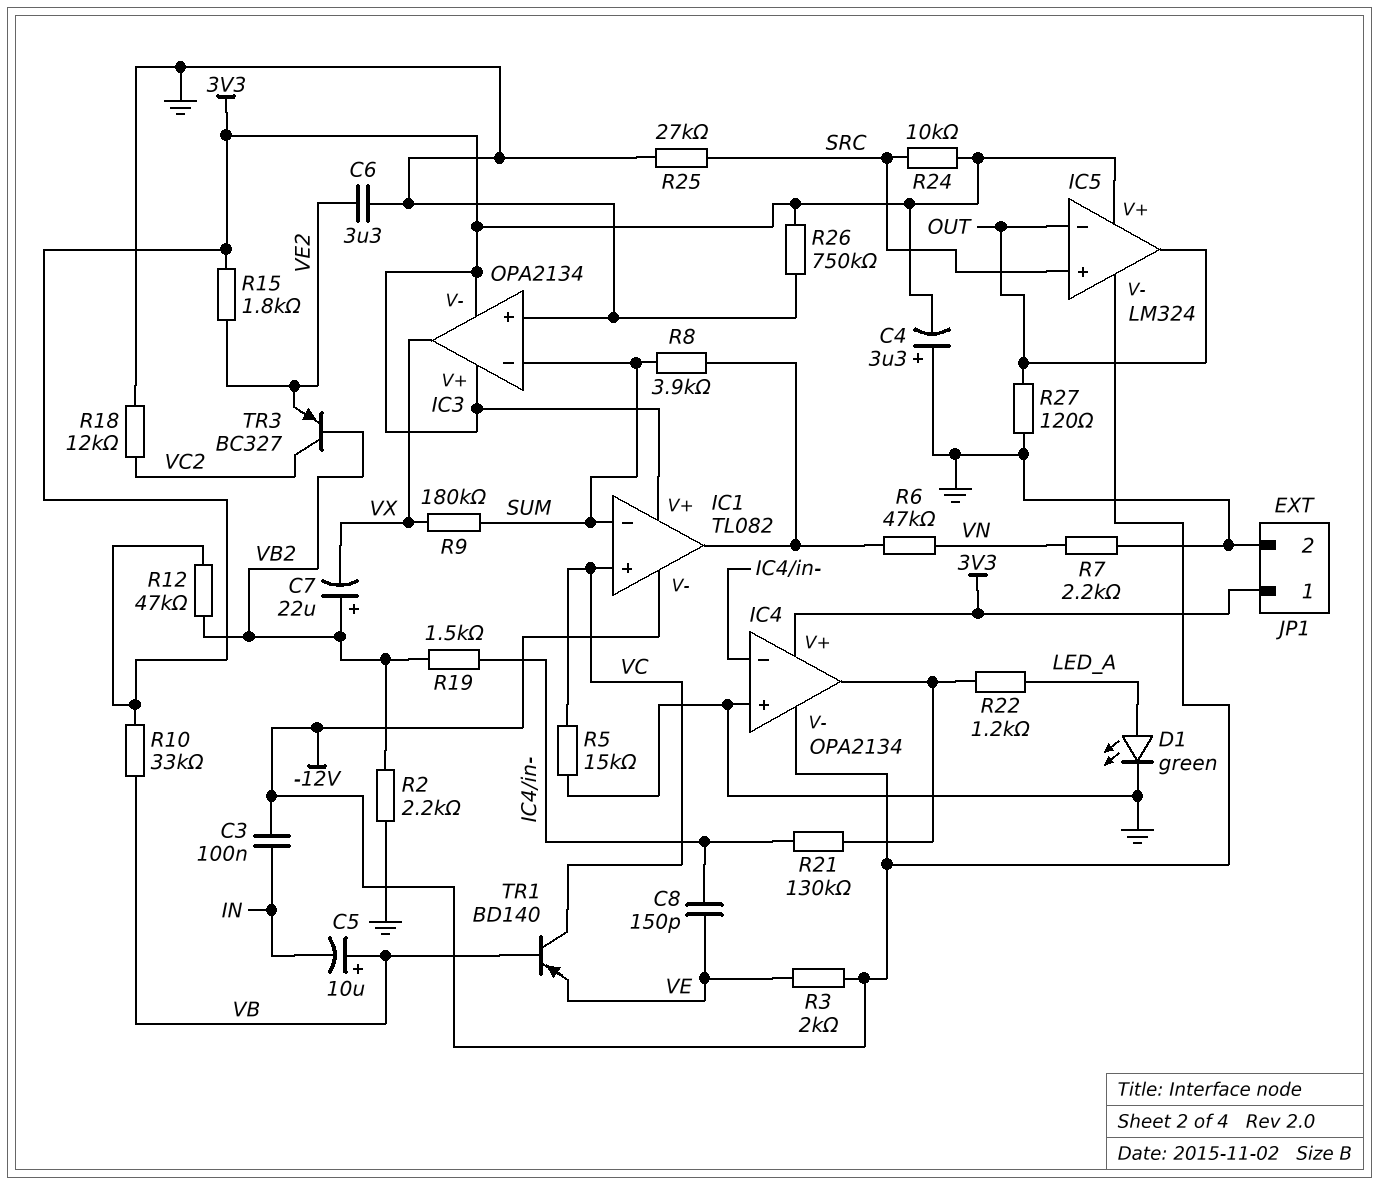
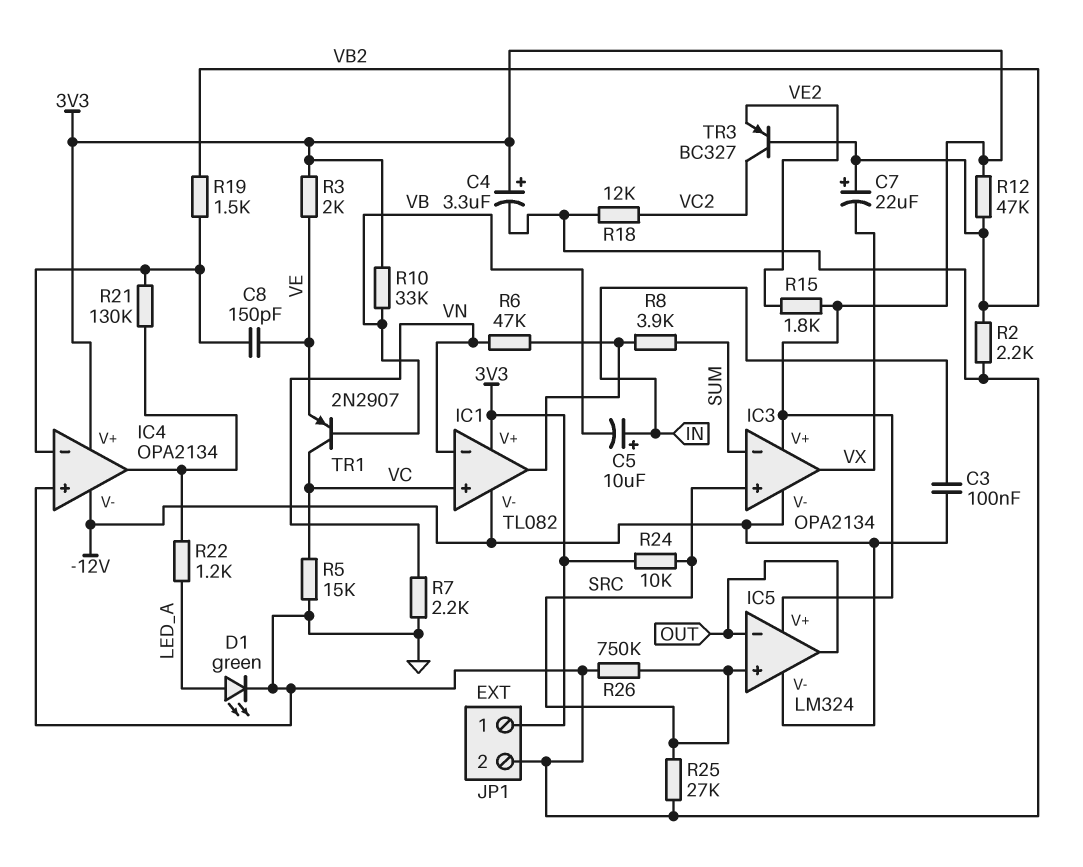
C4: 3.3uF (plus GND, minus 3V3) -> 3.3uF (plus 3V3, minus GND)
C5: 10uF (plus VB, minus IN) -> 10uF (plus IN, minus VB)
C6: 3.3uF (GND, VE2) -> none
IC1 pin in-: SUM -> VN
IC3 pin V-: 3V3 -> -12V
IC3 pin in+: GND -> SRC
R3: 2k (-12V, VE) -> 2k (3V3, VE)
R9: 180k (SUM, VX) -> none
R26: 750k (3V3, GND) -> 750k (GND, SRC)
R27: 120 (GND, OUT) -> none
TR1: PNP BD140 (B VB, C VC, E VE) -> PNP 2N2907 (B VB, C VC, E VE)

